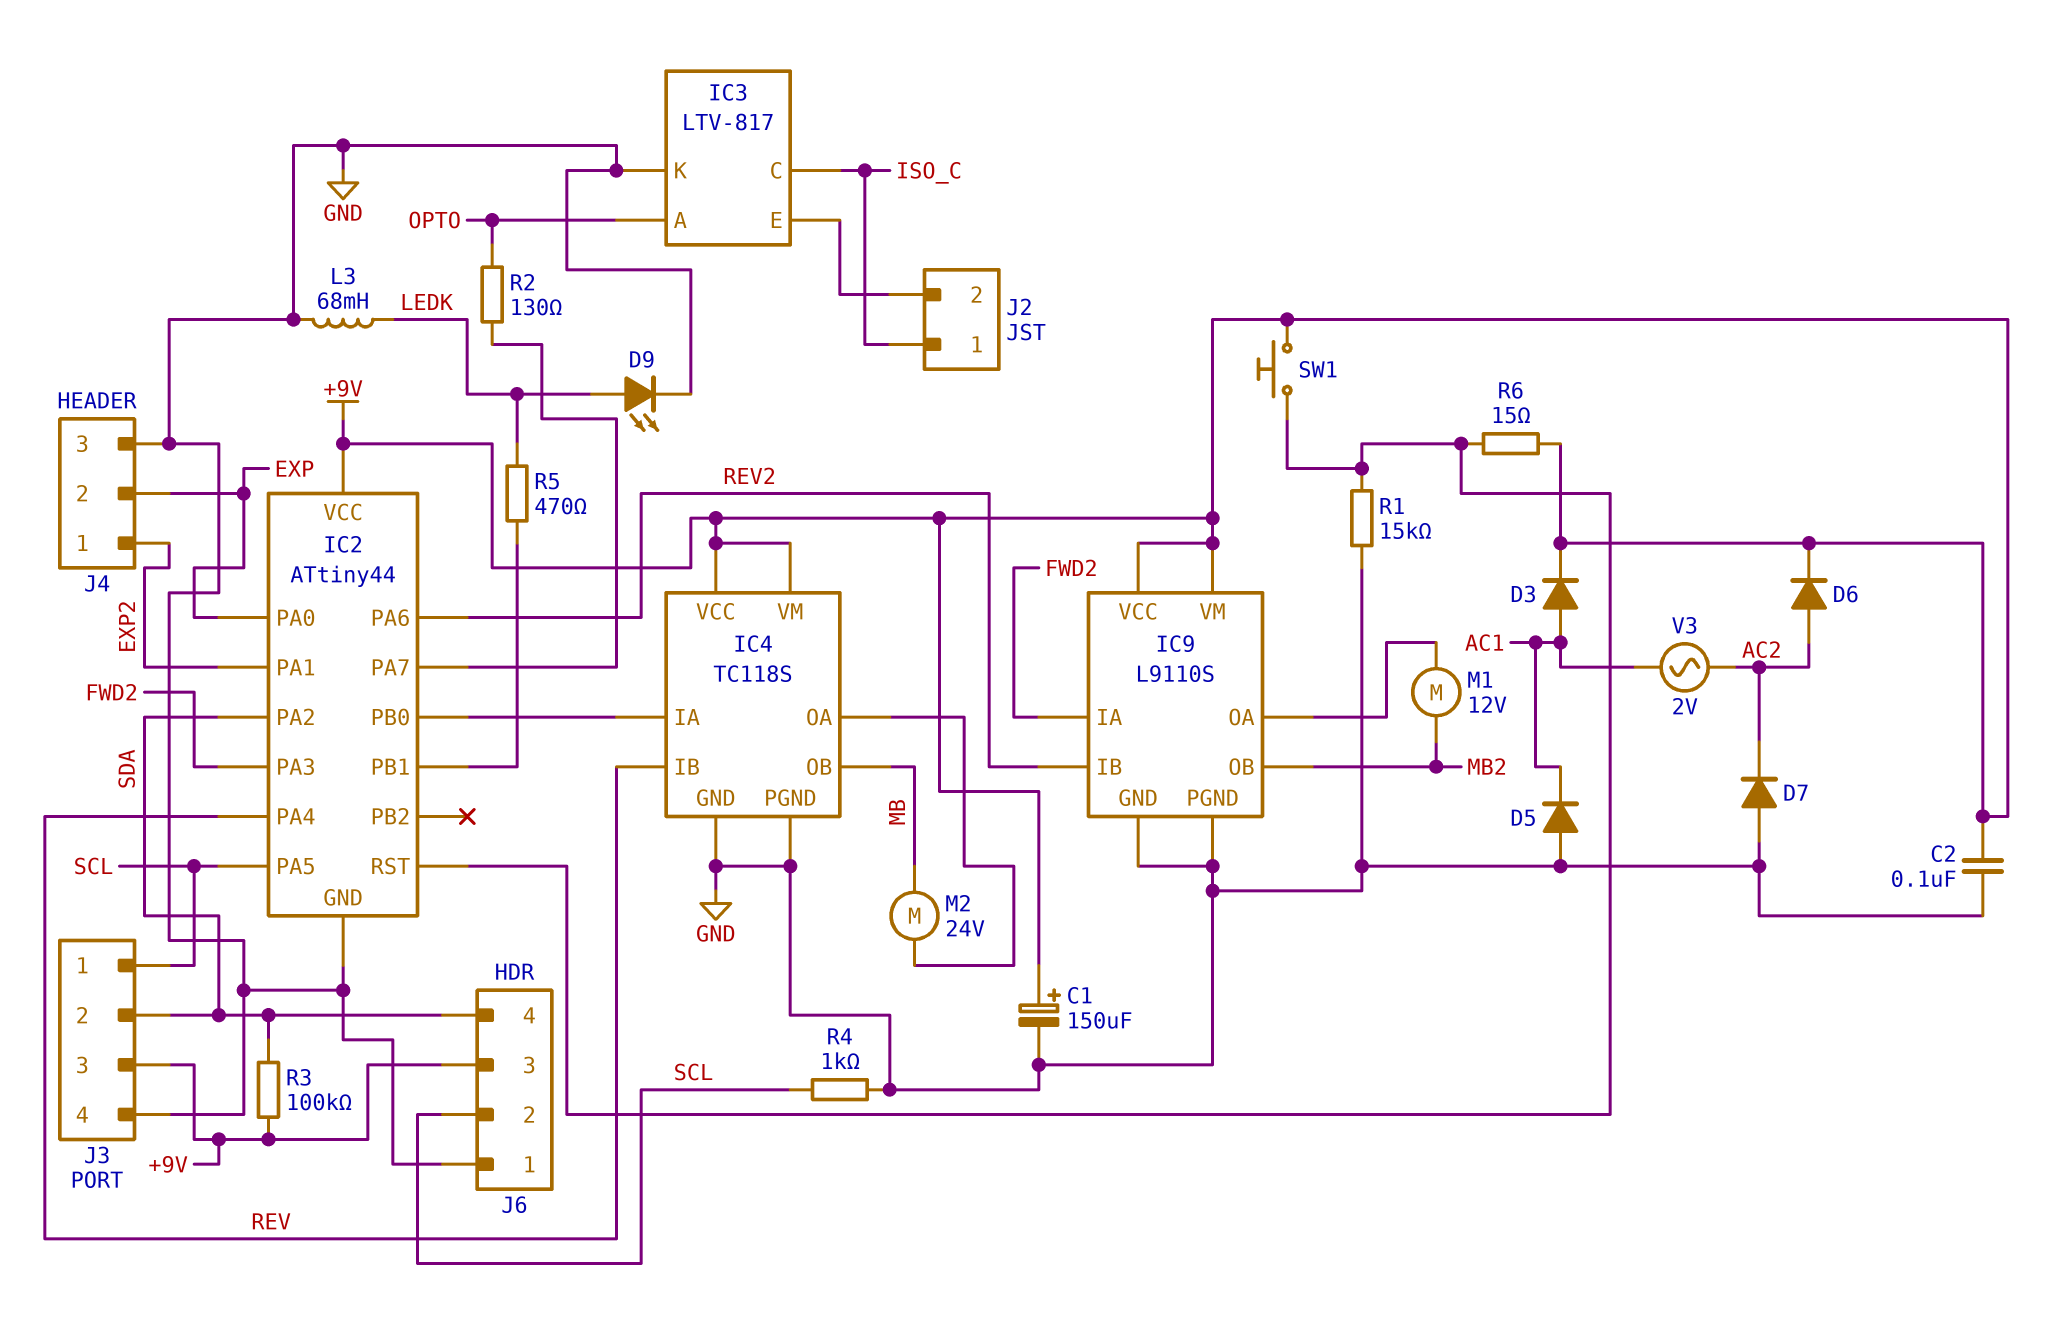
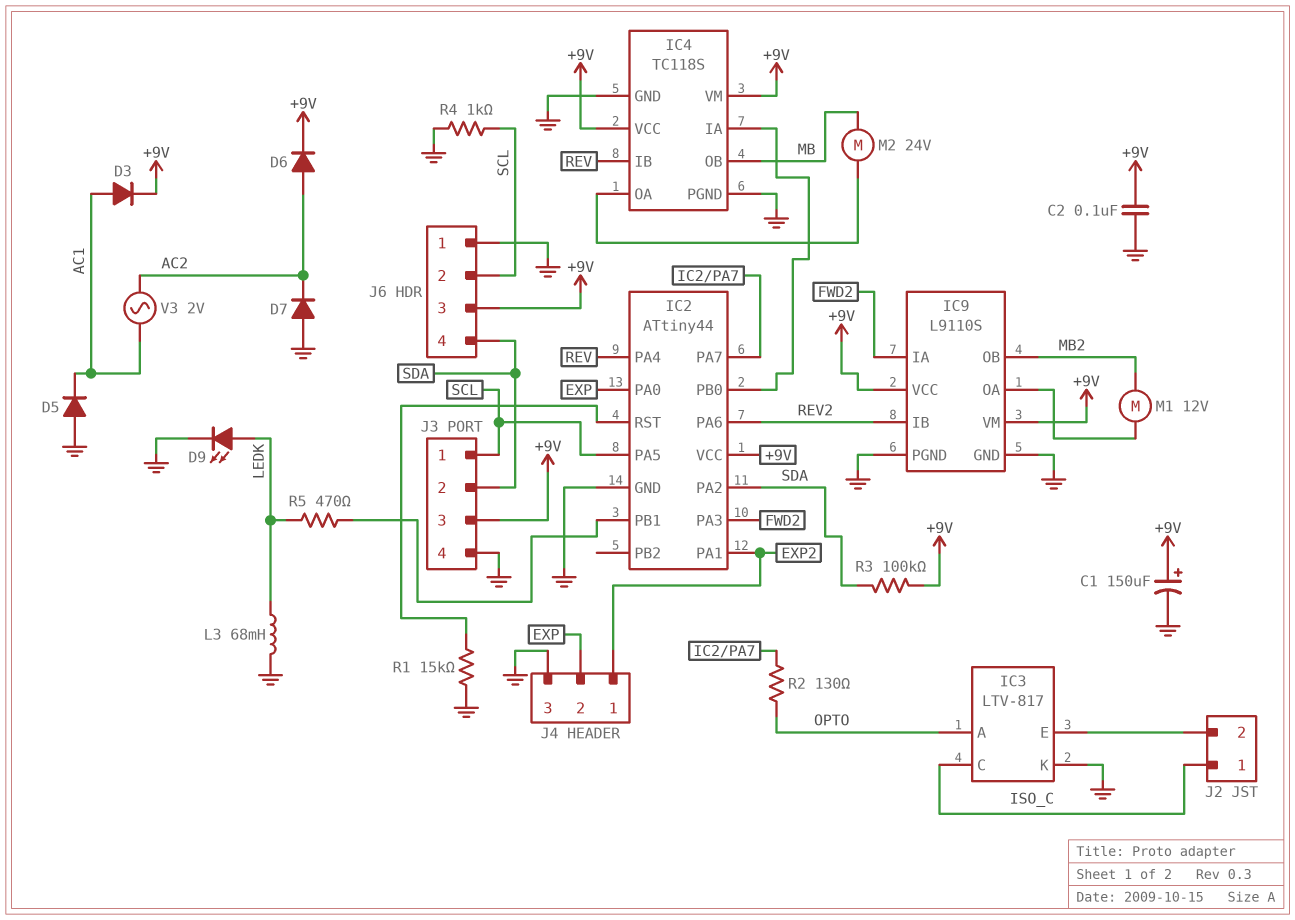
R6: 15 (+9V, IC2/RST) -> none
SW1: button (+9V, IC2/RST) -> none

